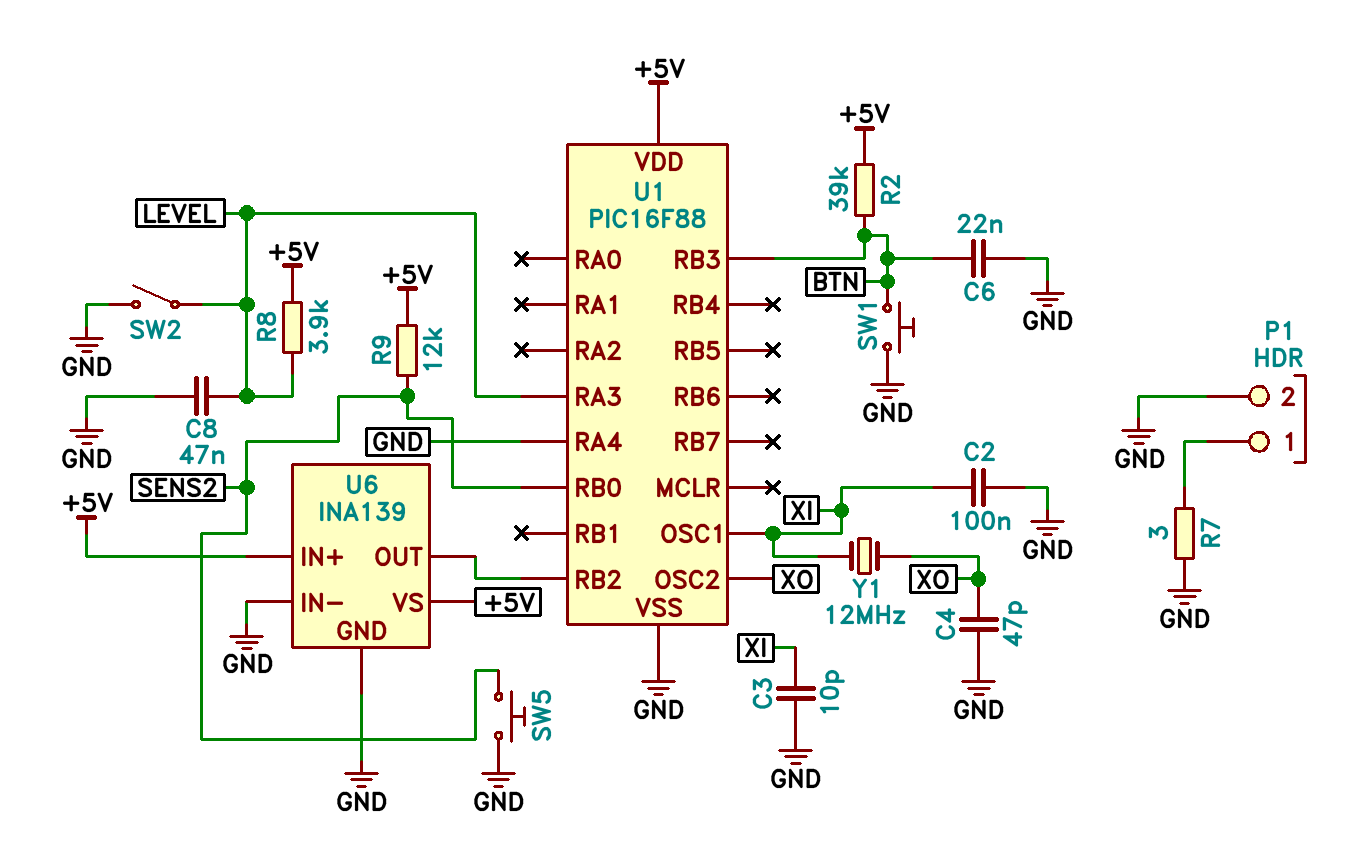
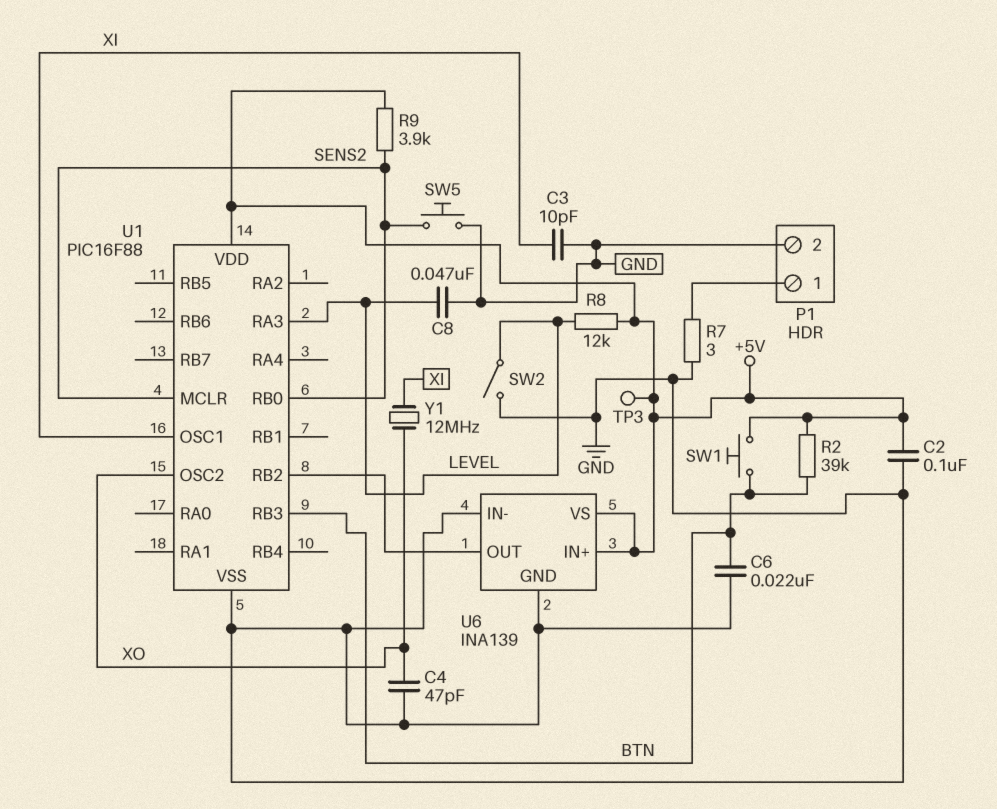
C2: 100nF (GND, XI) -> 100nF (+5V, GND)
R8: 3.9k (+5V, LEVEL) -> 12k (+5V, LEVEL)
R9: 12k (+5V, SENS2) -> 3.9k (+5V, SENS2)
SW1: button (BTN, GND) -> button (+5V, BTN)
TP3: none -> test point (+5V)
U1 pin MCLR: none -> SENS2
U1 pin RA4: GND -> none

